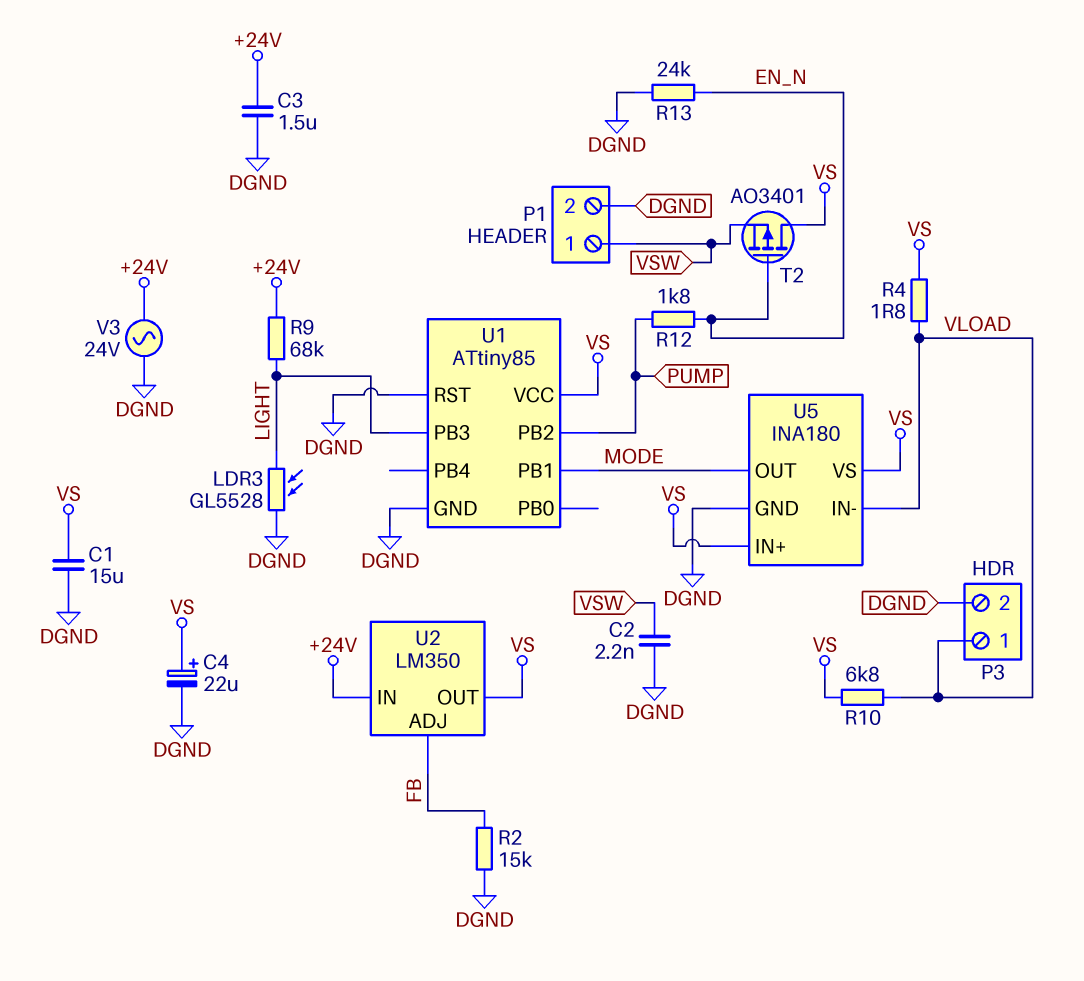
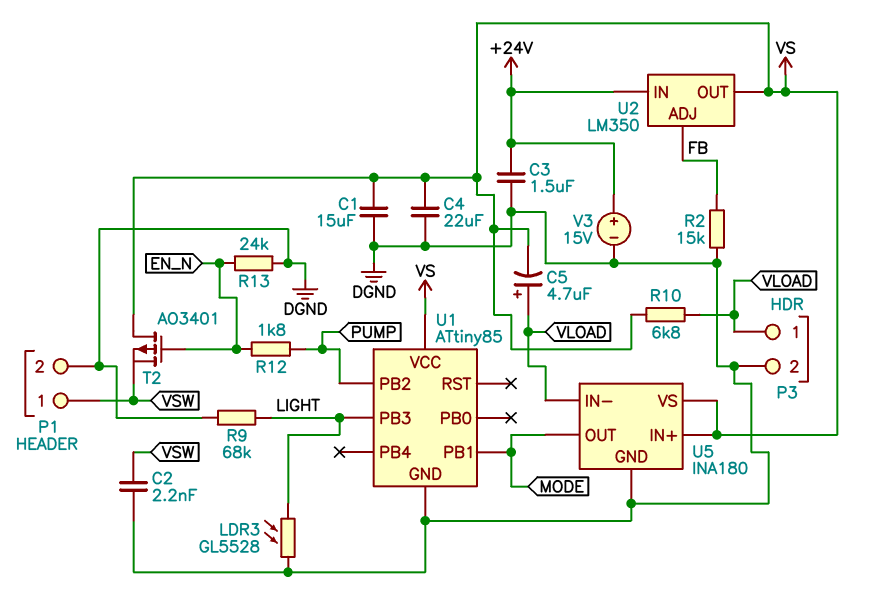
C4: 22uF (plus VS, minus DGND) -> 22uF (DGND, VS)
C5: none -> 4.7uF (plus VLOAD, minus VS)
R4: 1.8 (VLOAD, VS) -> none
R9: 68k (+24V, LIGHT) -> 68k (DGND, LIGHT)
U1 pin RST: DGND -> none
V3: AC 24V (+24V, DGND) -> 15V (plus +24V, minus DGND)

